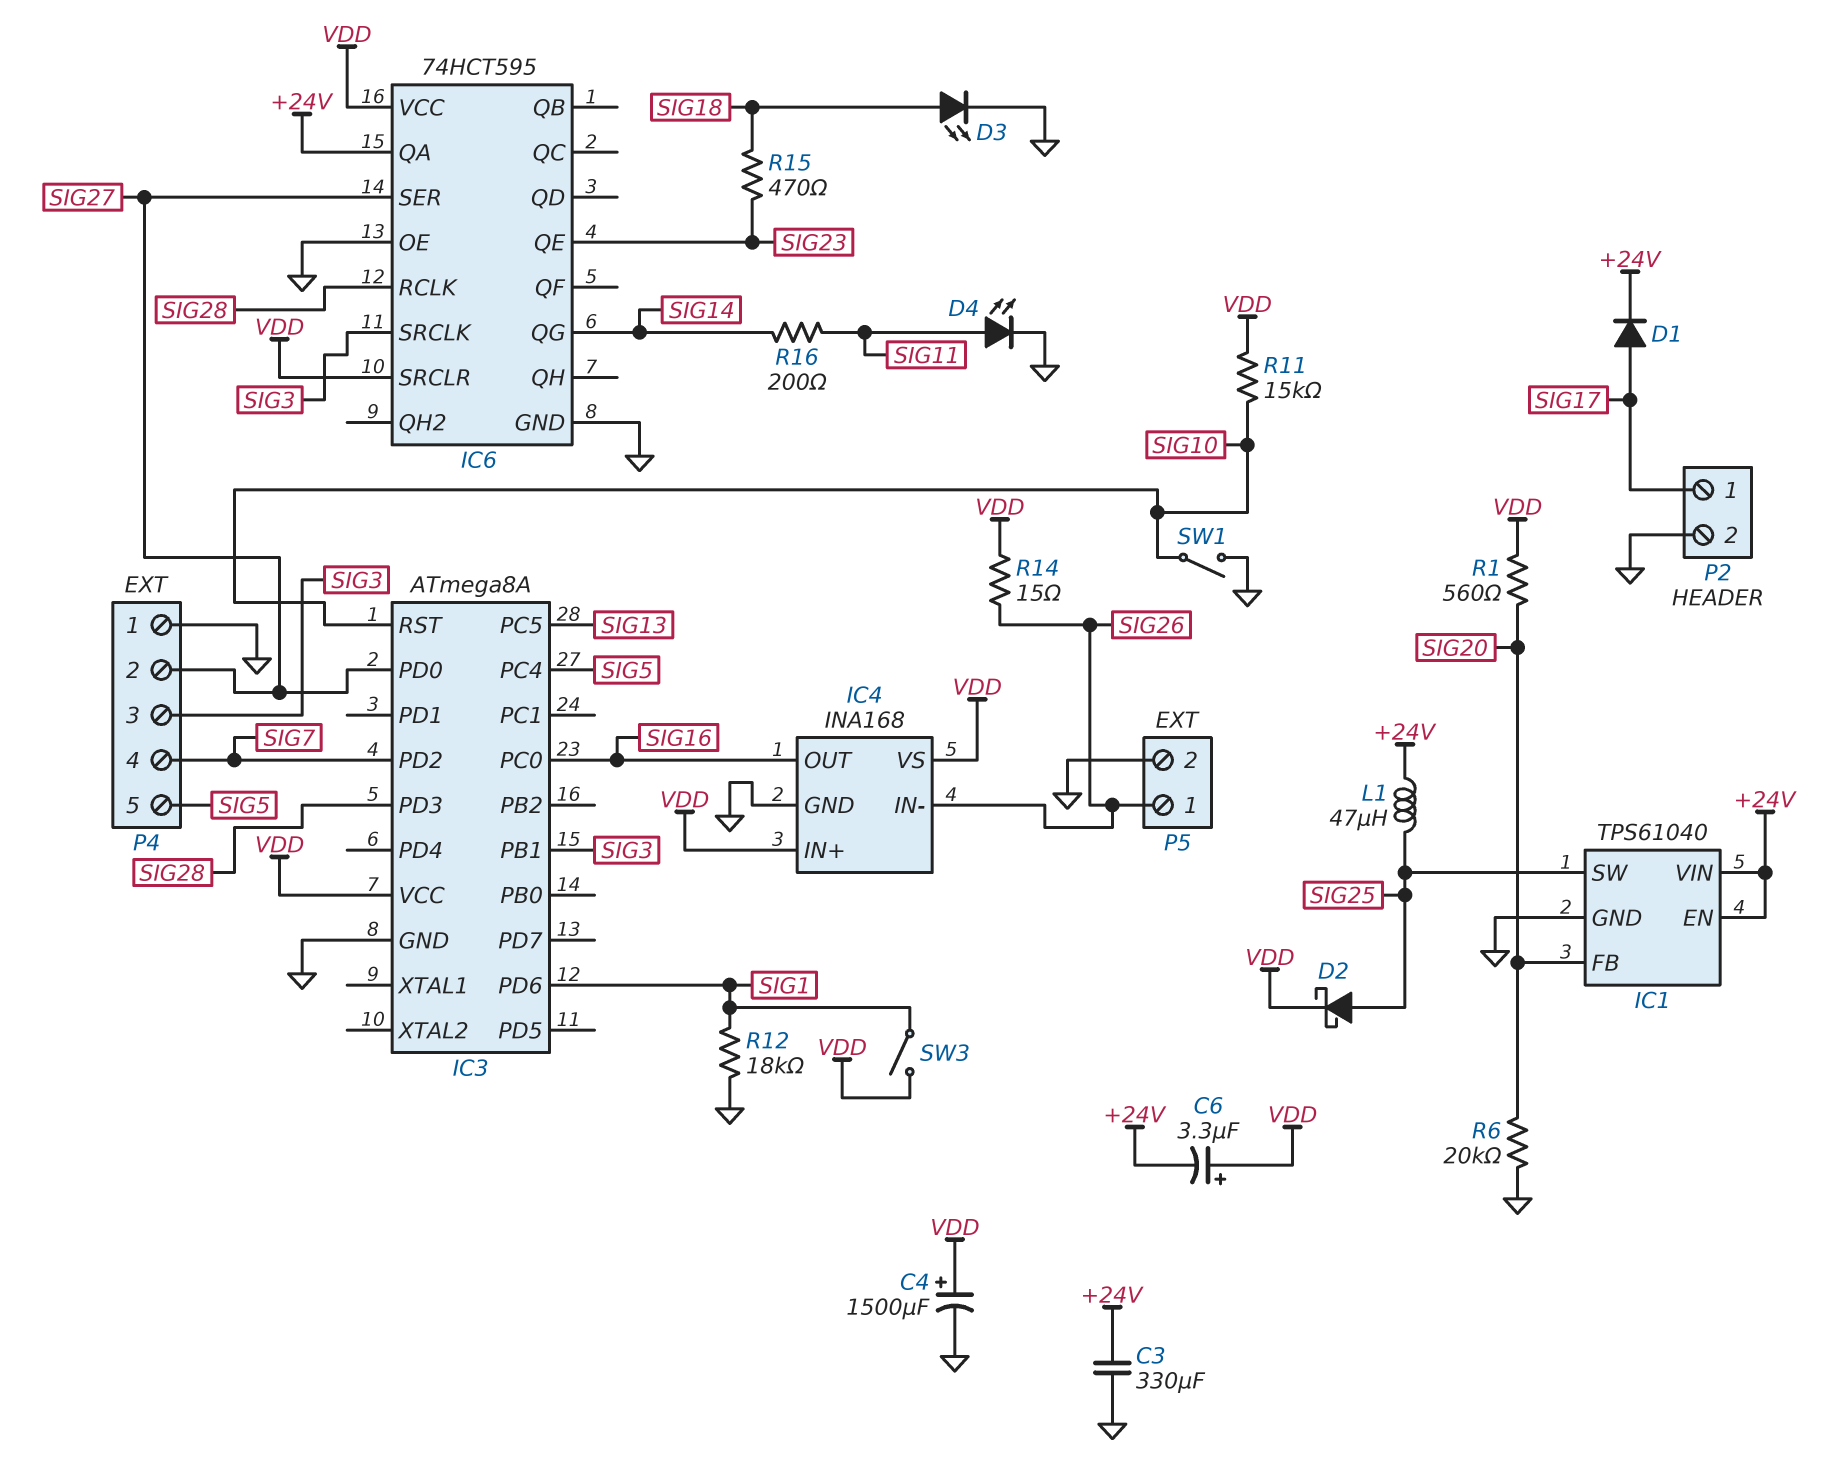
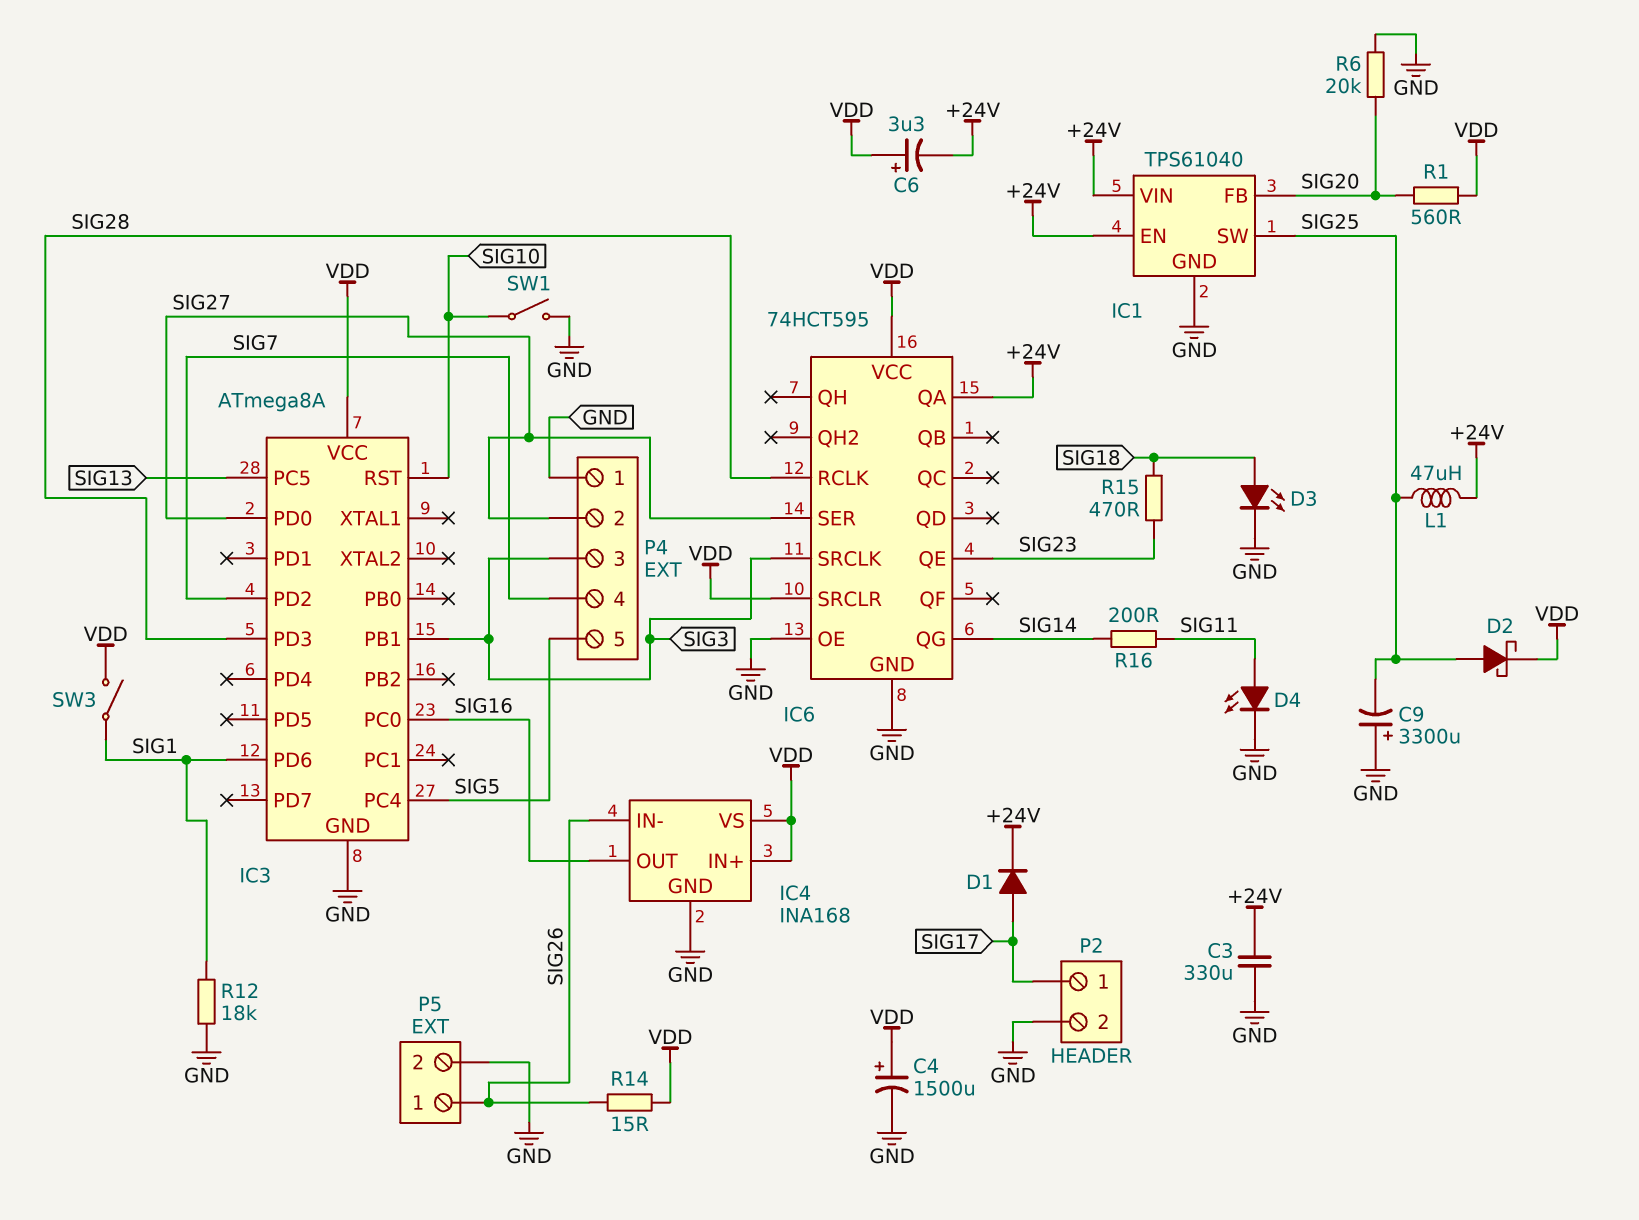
C9: none -> 3300uF (plus GND, minus SIG25)
R11: 15k (SIG10, VDD) -> none

